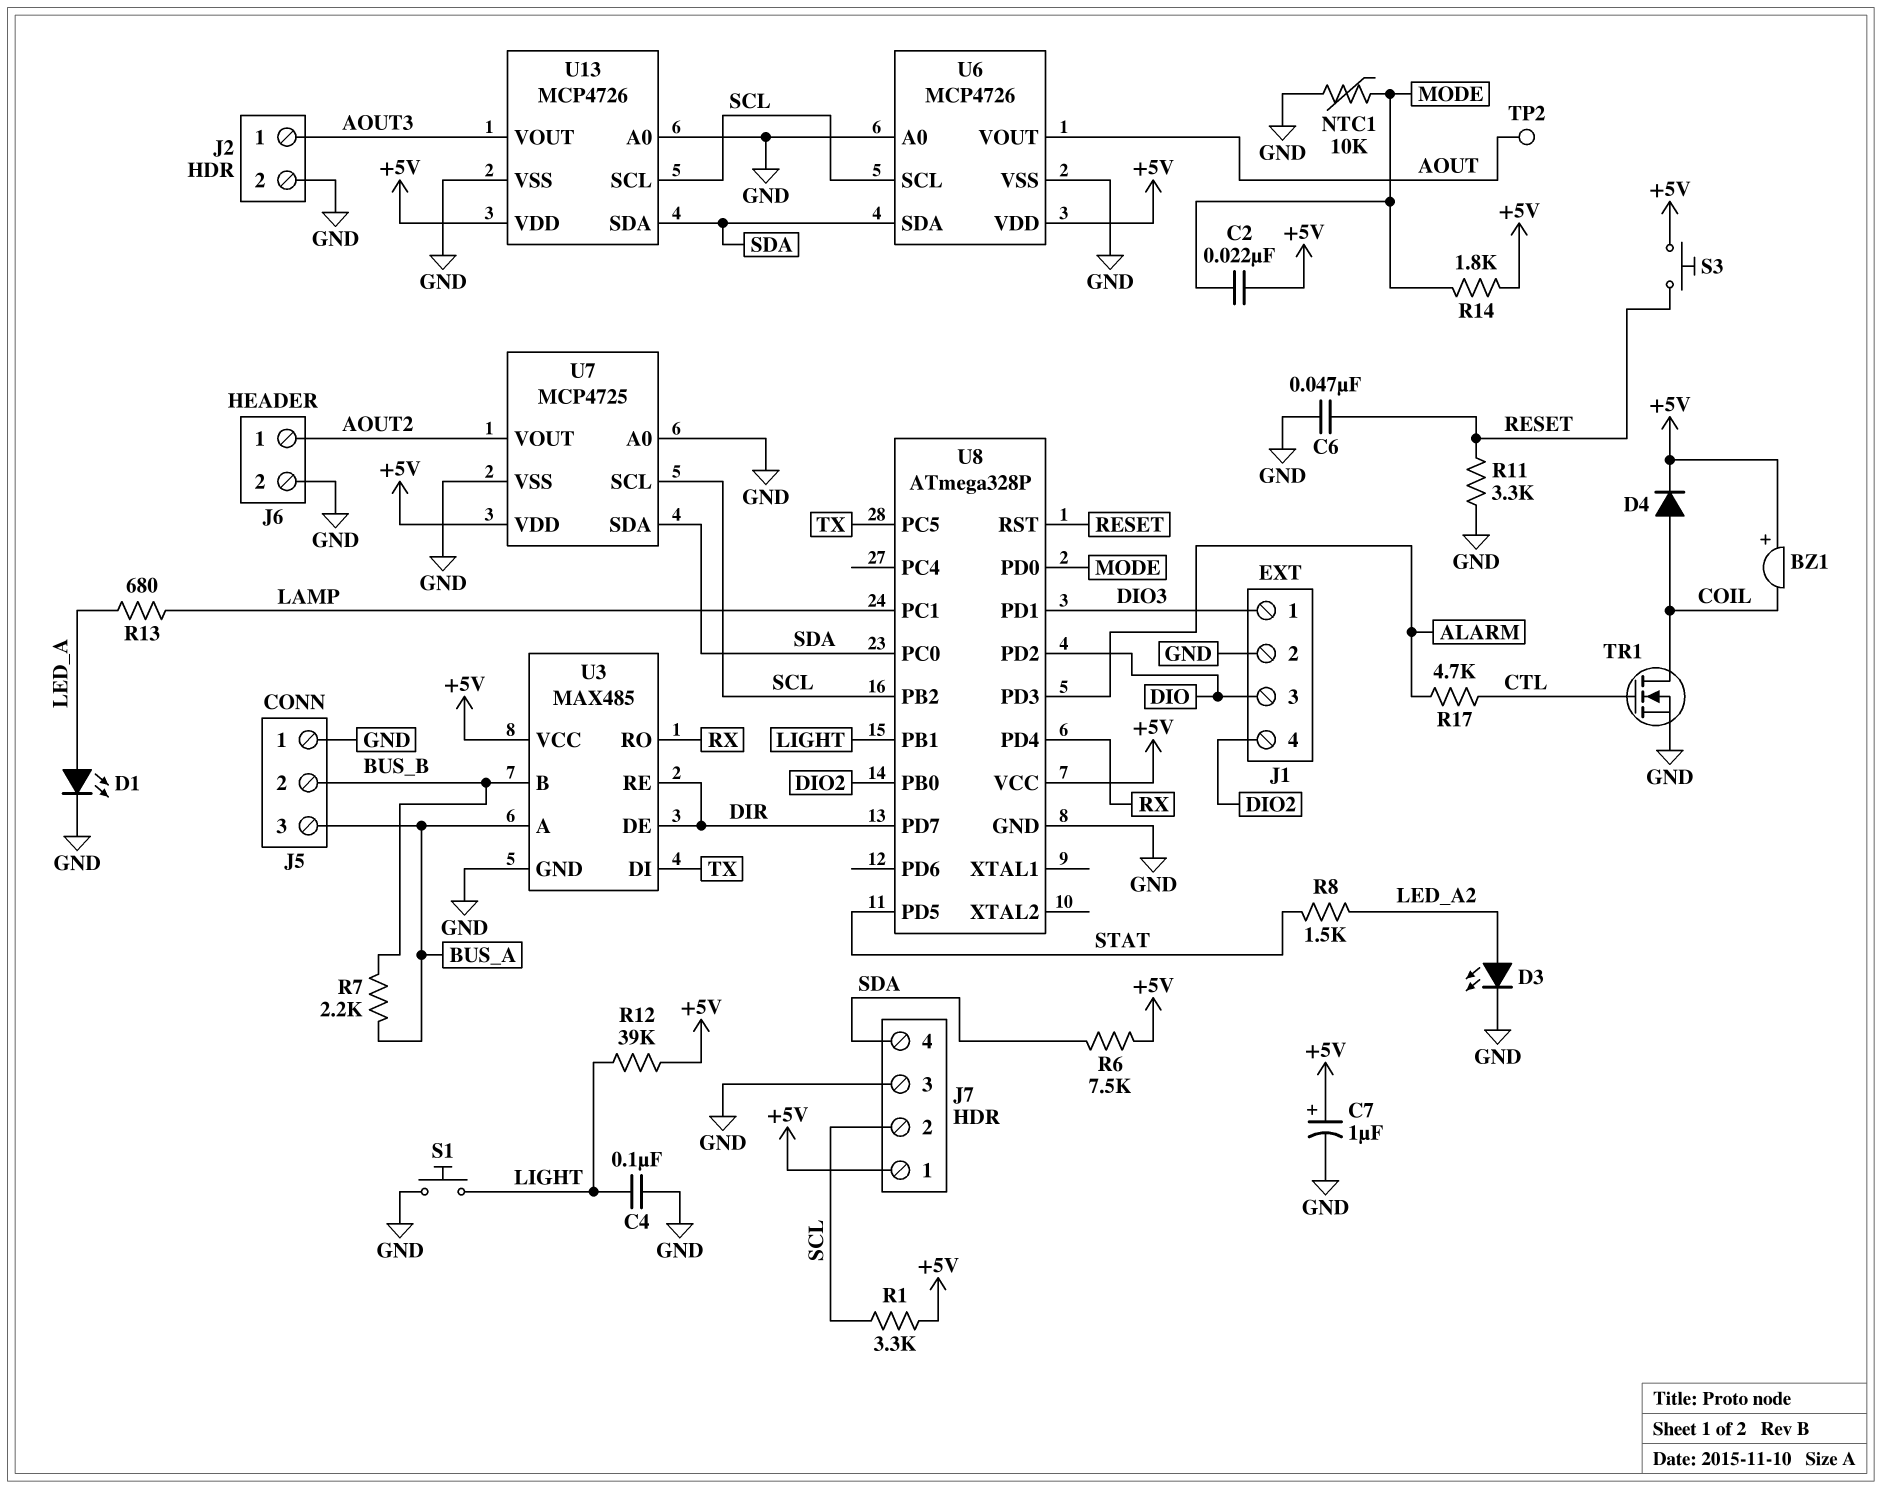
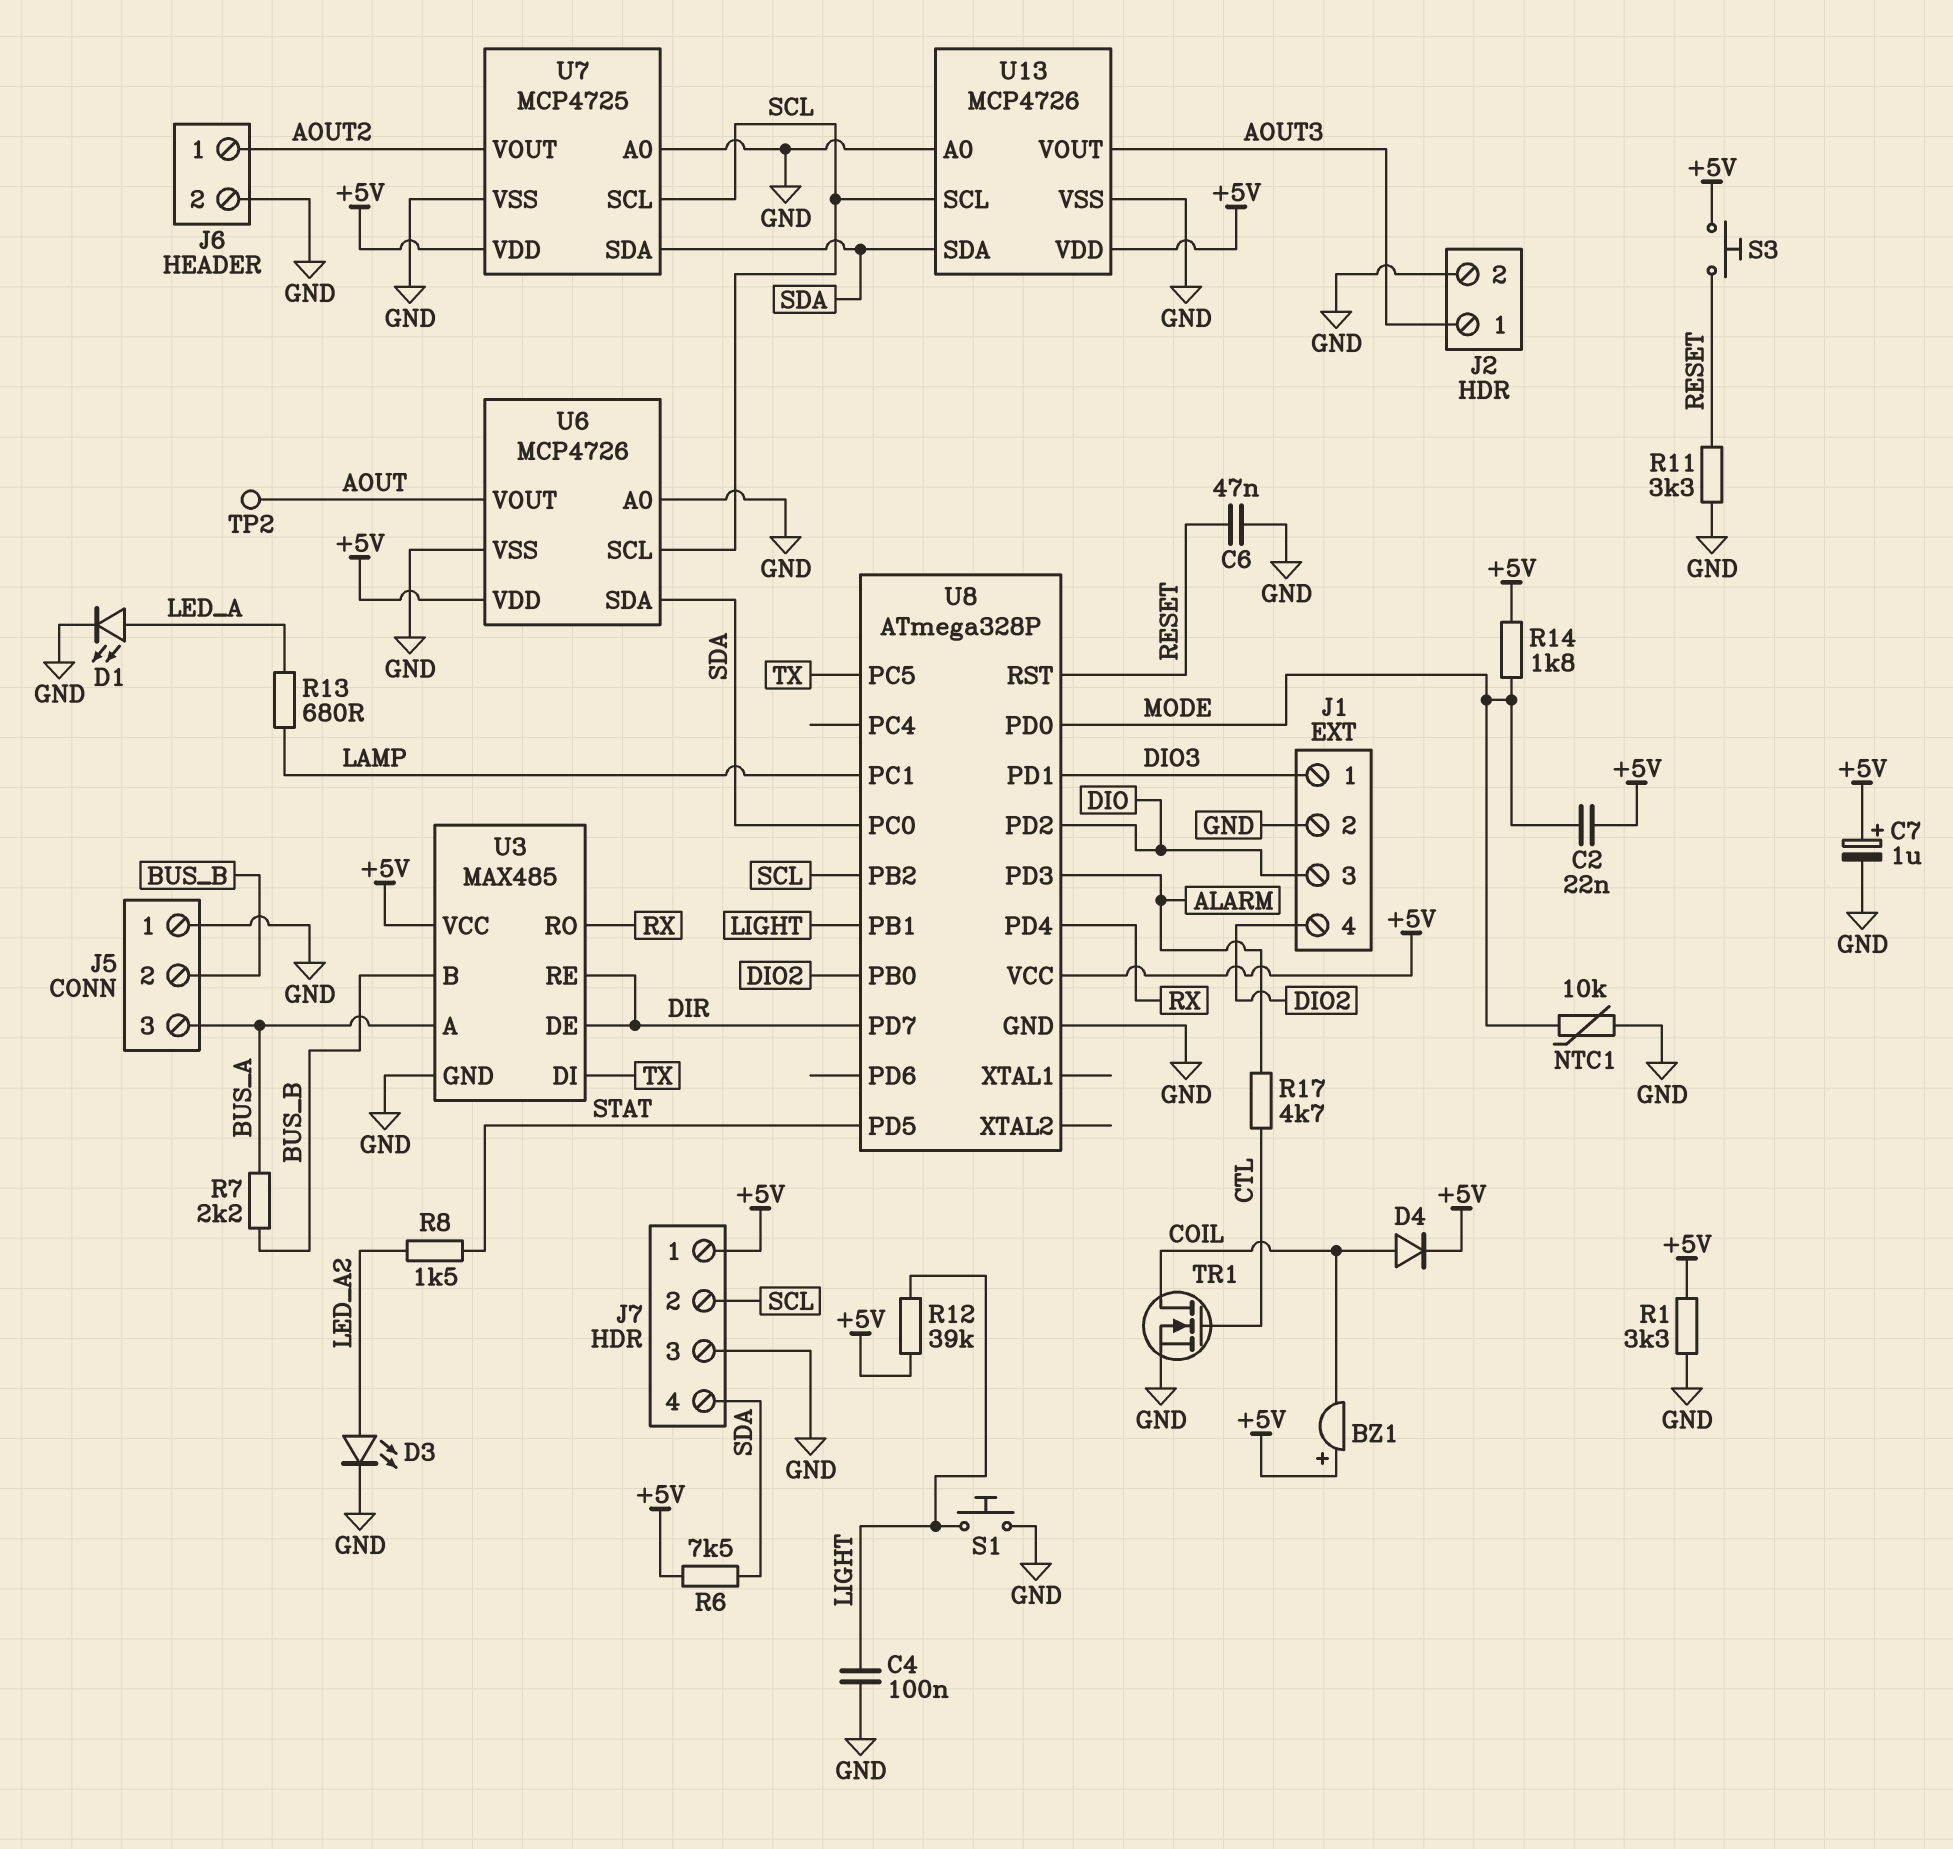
R1: 3.3k (+5V, SCL) -> 3.3k (+5V, GND)

